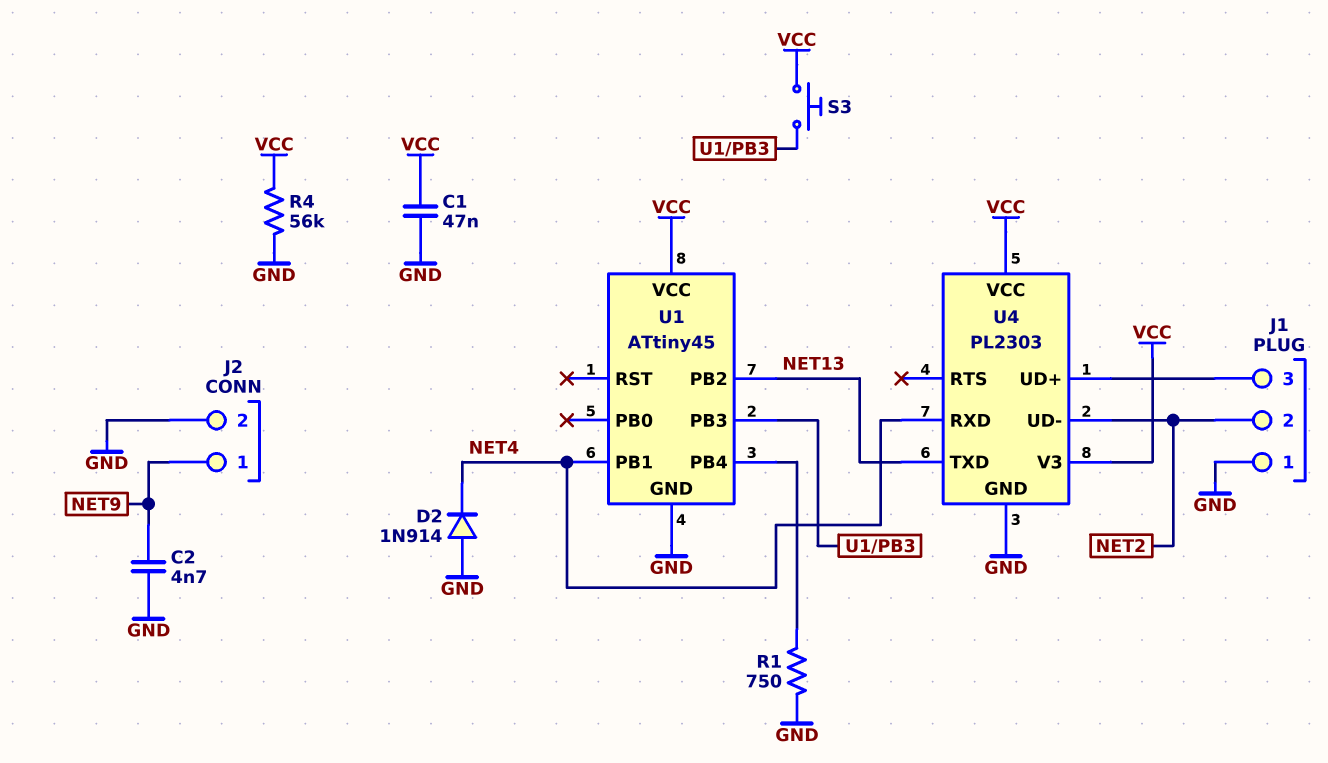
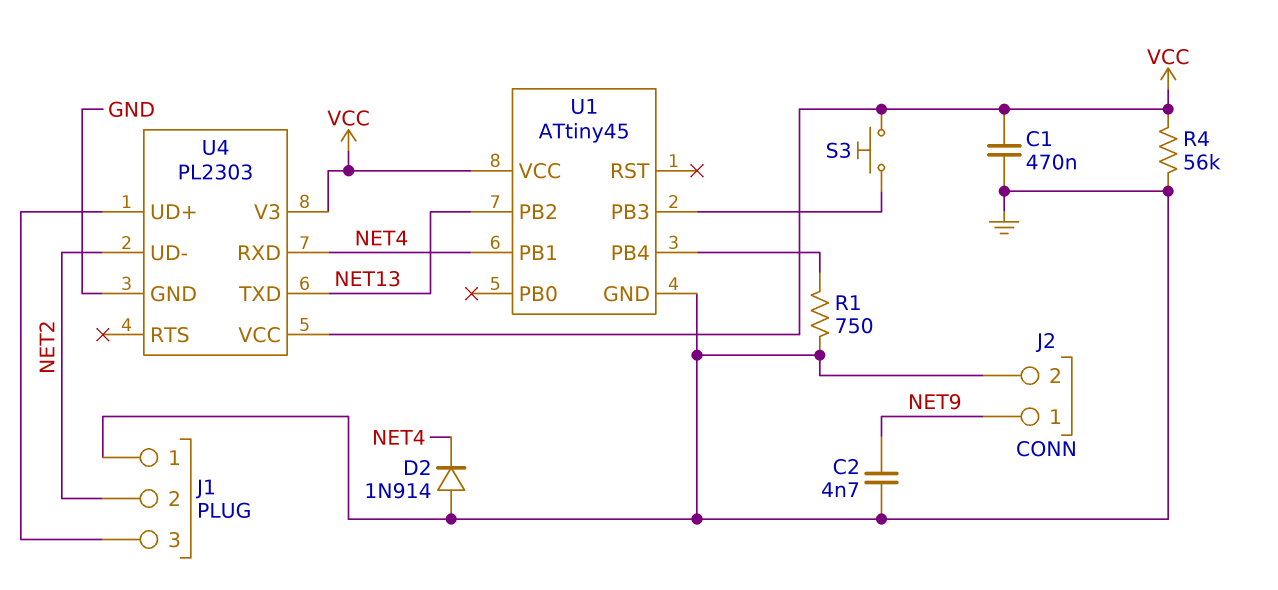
C1: 47nF (GND, VCC) -> 470nF (GND, VCC)

